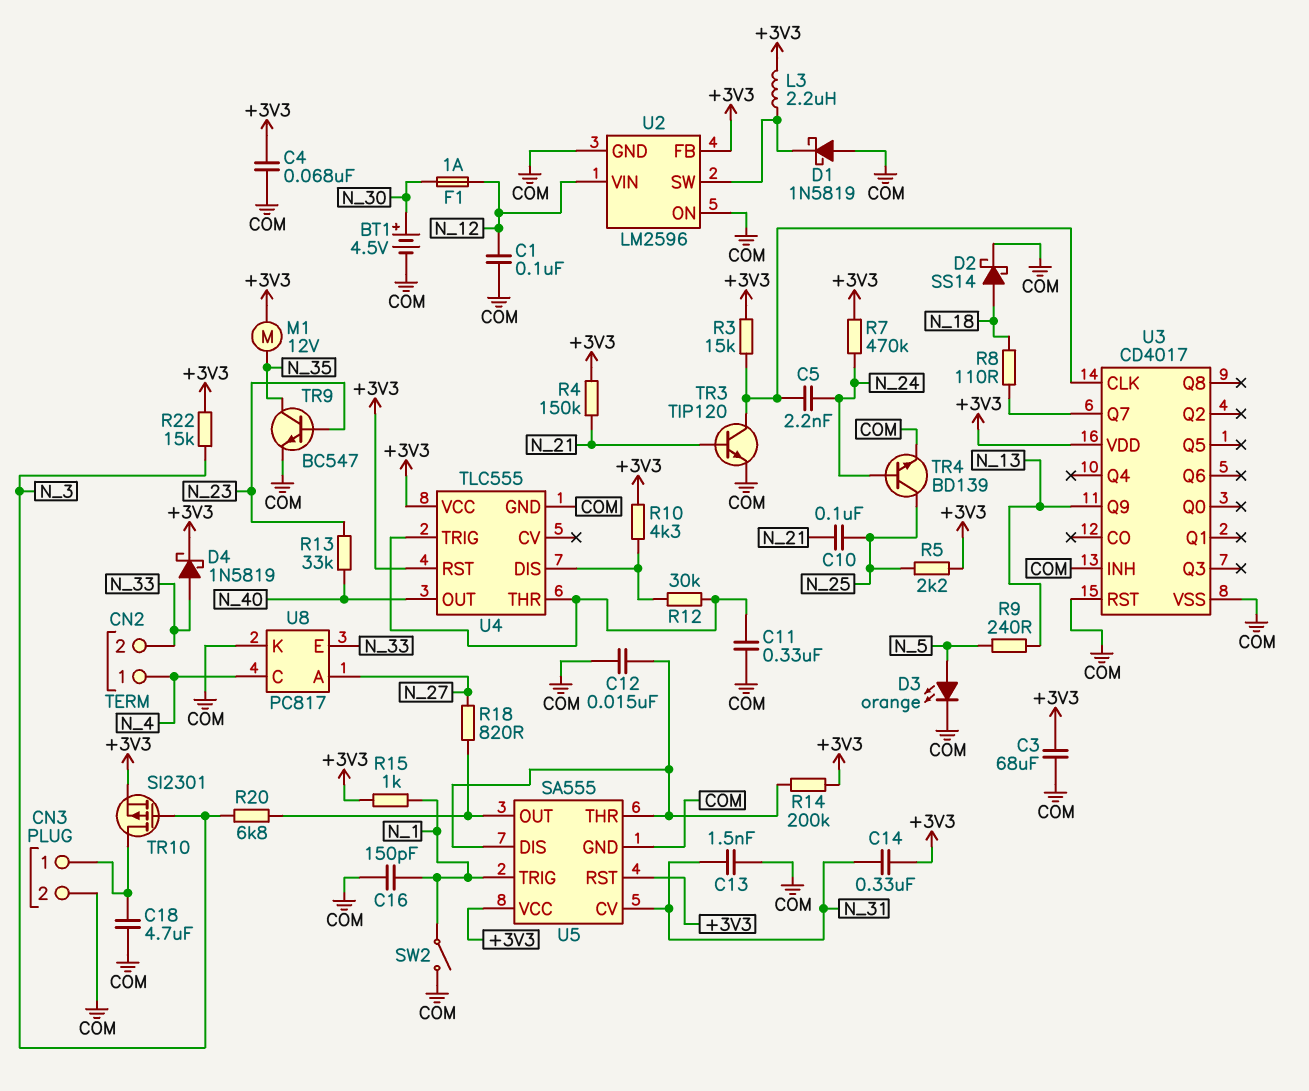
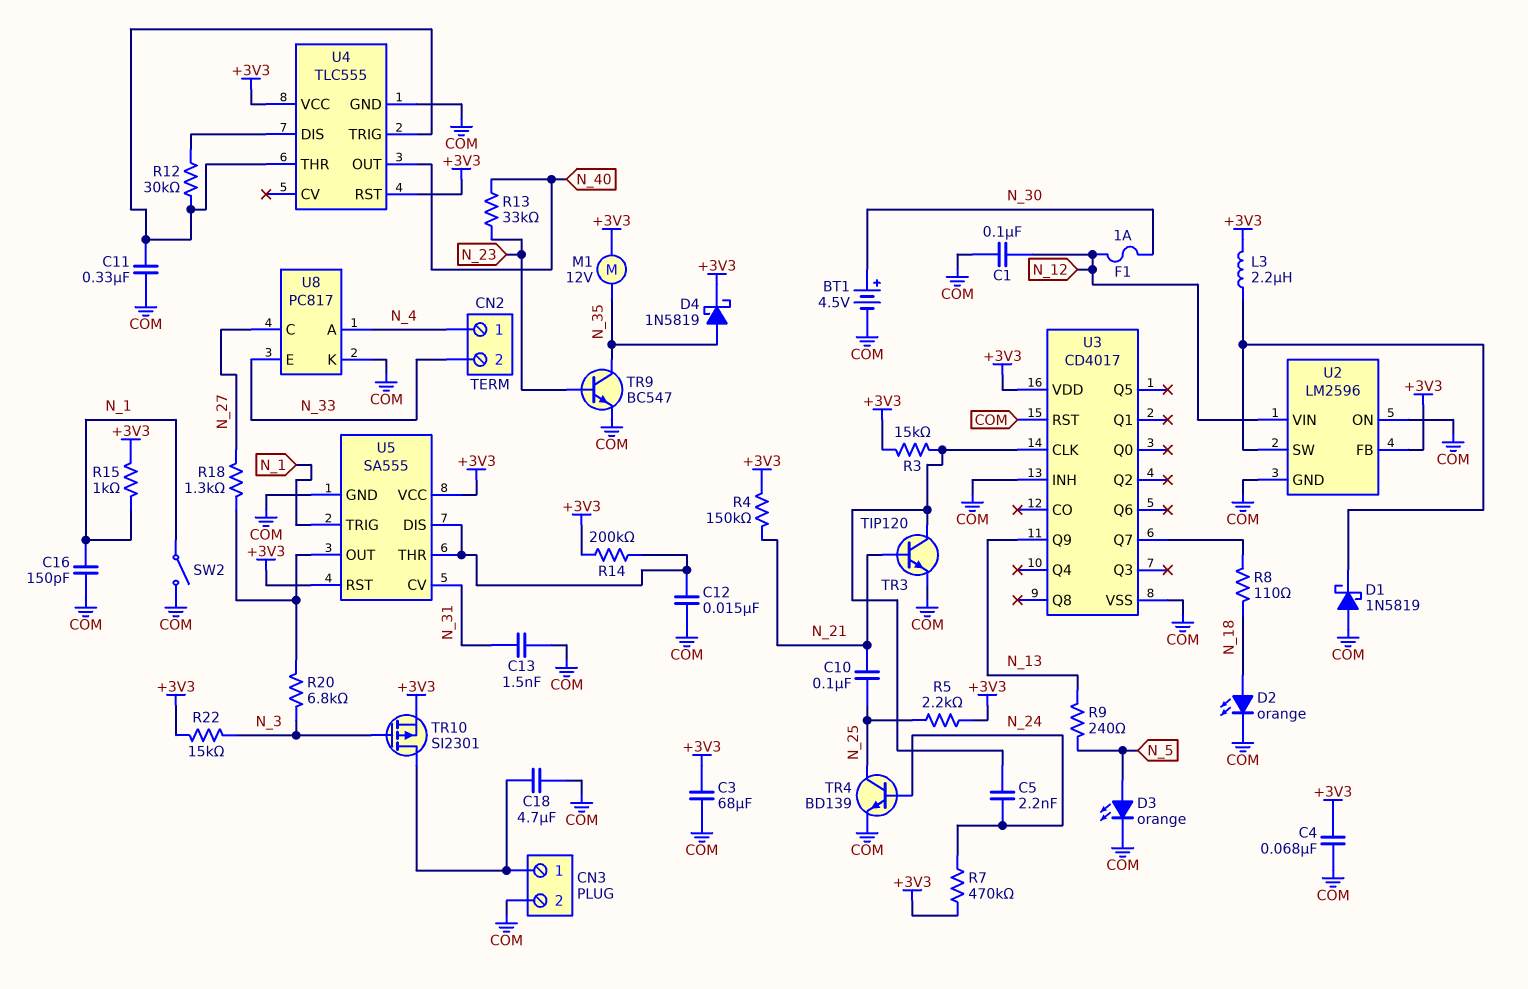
C14: 330nF (+3V3, N_31) -> none
D2: schottky SS14 (A N_18, K COM) -> LED orange (A N_18, K COM)
D4: schottky 1N5819 (A N_33, K +3V3) -> schottky 1N5819 (A N_35, K +3V3)
R10: 4.3k (+3V3, U4/DIS) -> none
R18: 820 (N_27, U5/OUT) -> 1.3k (N_27, U5/OUT)
U8 pin A: N_27 -> N_4
U8 pin C: N_4 -> N_27

